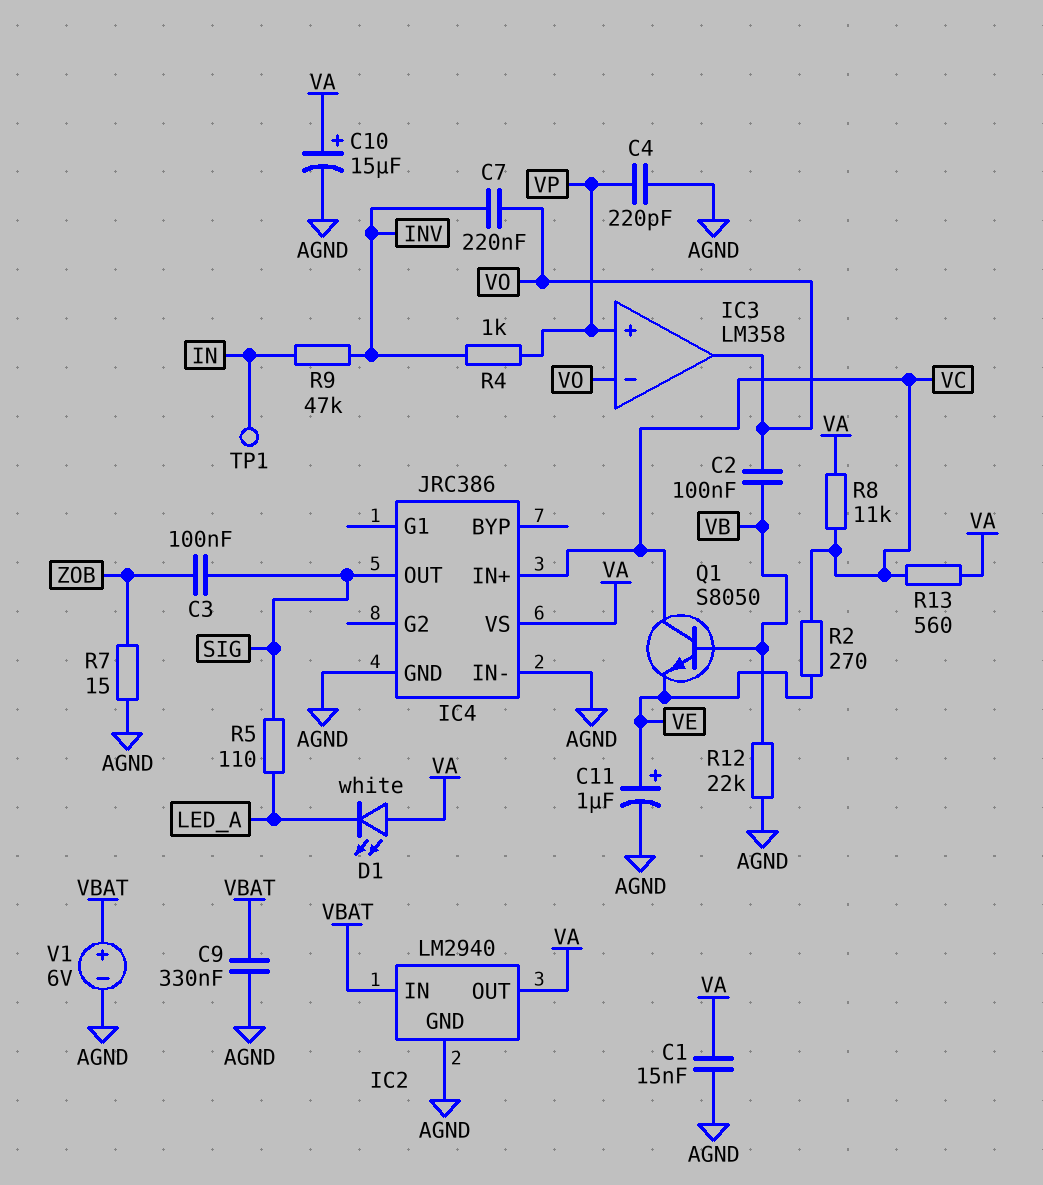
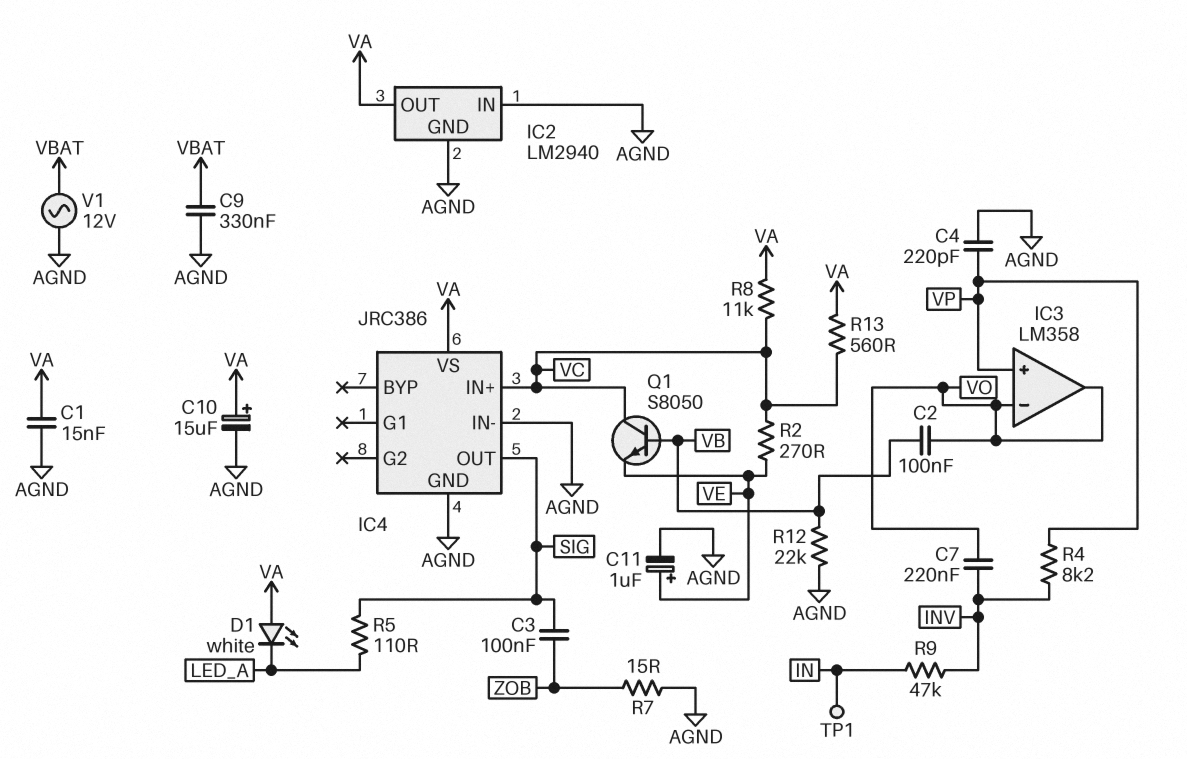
IC2 pin IN: VBAT -> AGND
R4: 1k (INV, VP) -> 8.2k (INV, VP)
V1: 6V (plus VBAT, minus AGND) -> AC 12V (AGND, VBAT)

